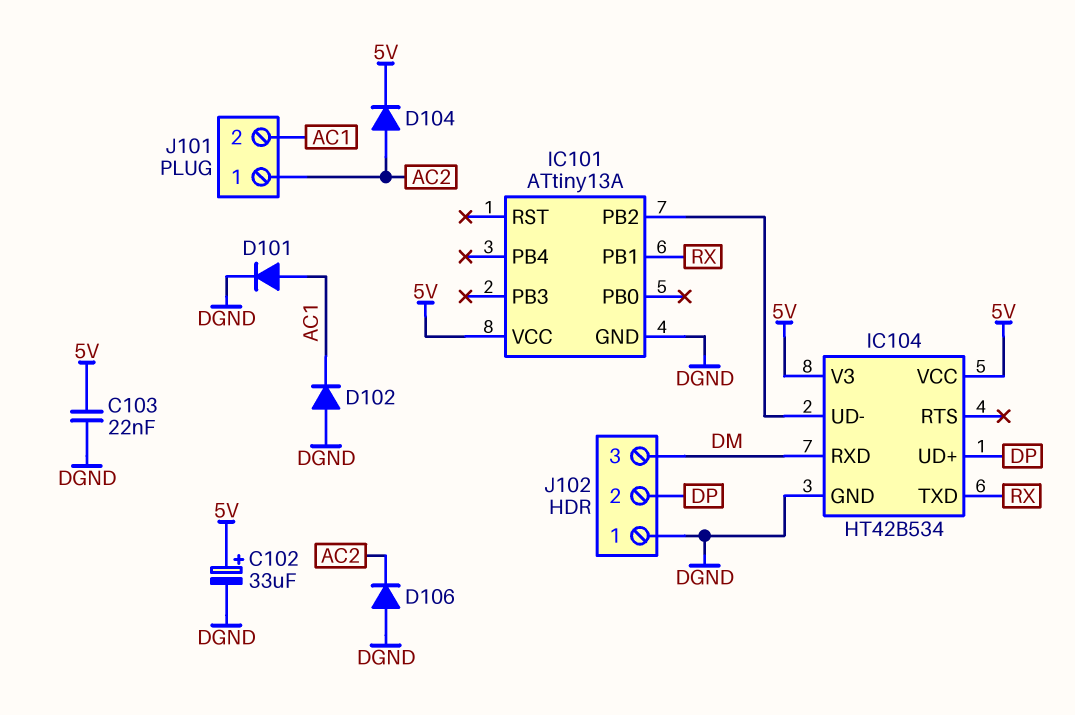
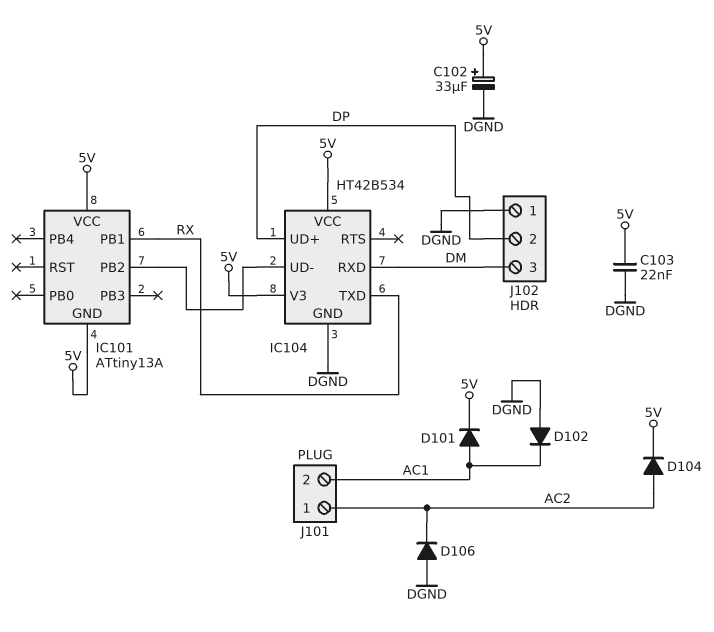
D101: diode (A AC1, K DGND) -> diode (A AC1, K 5V)
IC101 pin GND: DGND -> 5V

